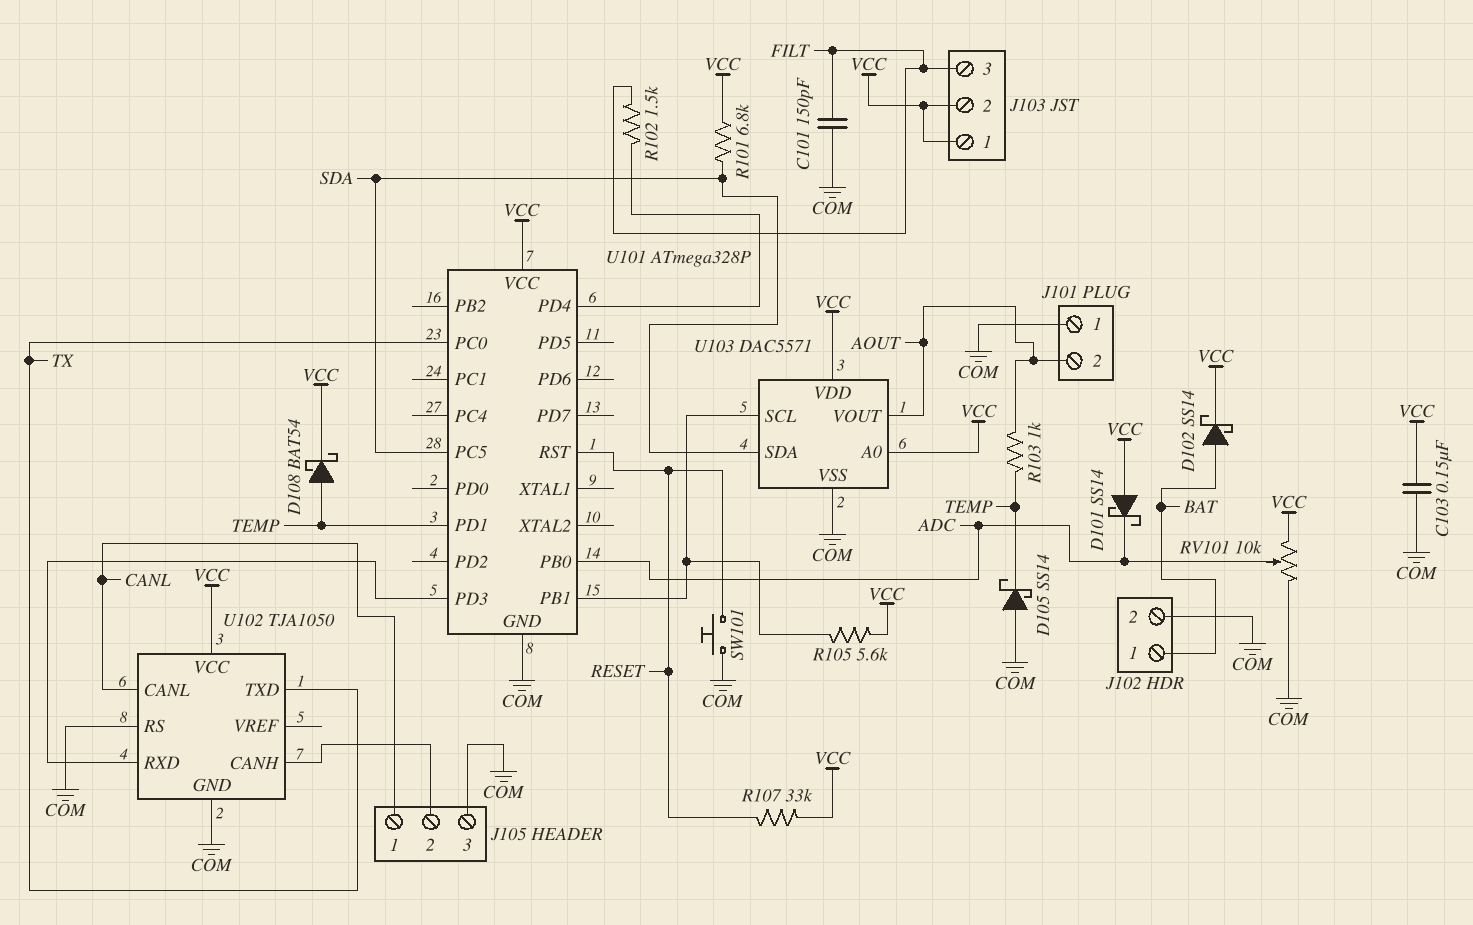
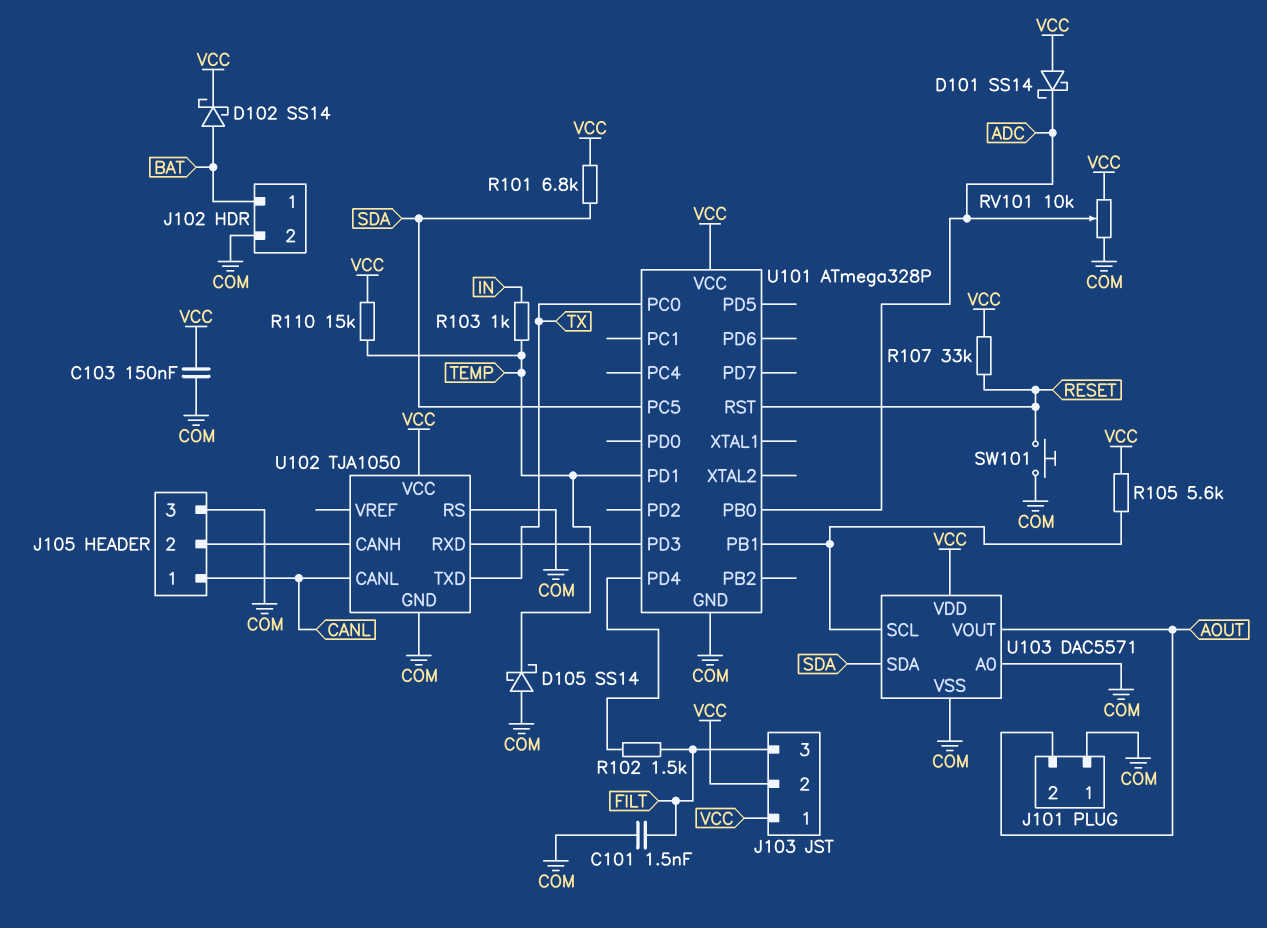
C101: 150pF (COM, FILT) -> 1.5nF (COM, FILT)
D108: schottky BAT54 (A TEMP, K VCC) -> none
R103: 1k (AOUT, TEMP) -> 1k (IN, TEMP)
R110: none -> 15k (TEMP, VCC)
U103 pin A0: VCC -> COM

